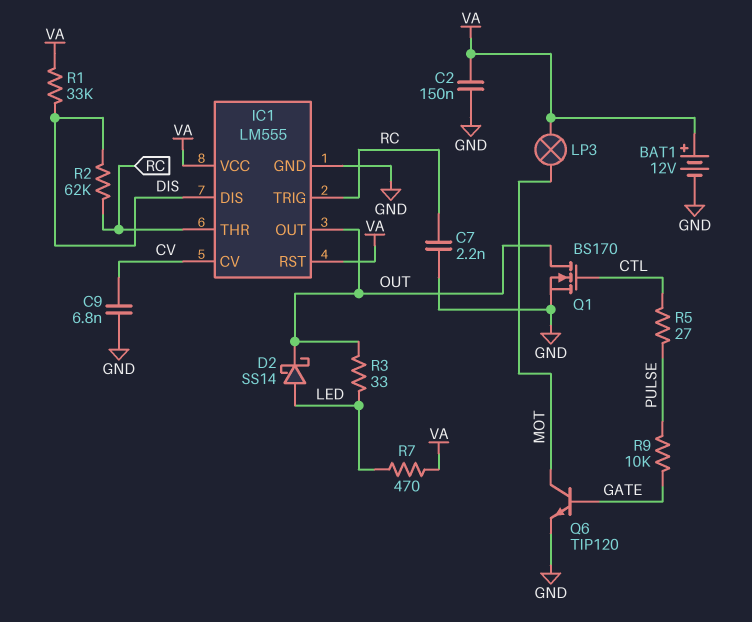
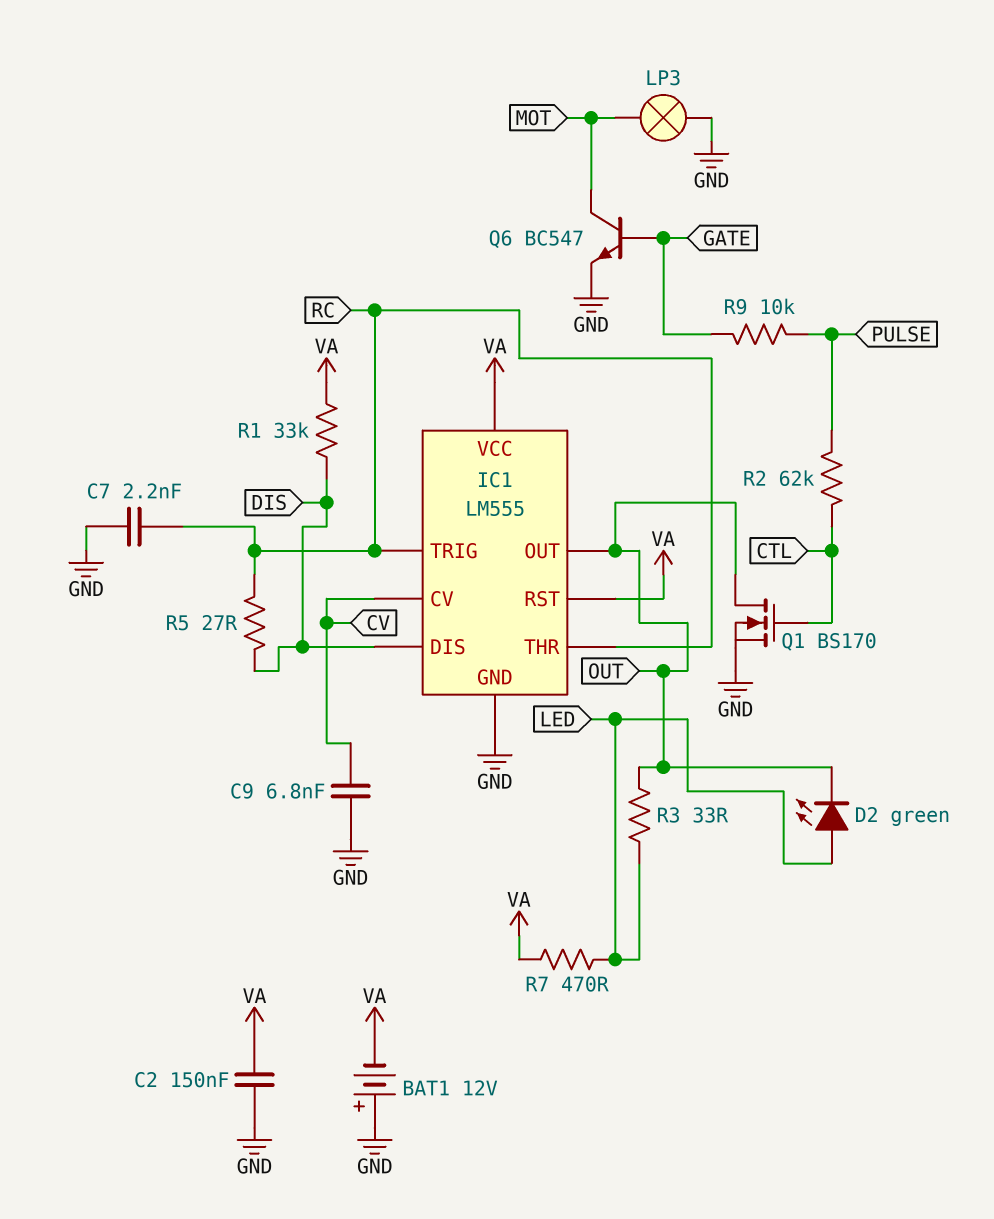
BAT1: 12V (plus VA, minus GND) -> 12V (plus GND, minus VA)
D2: schottky SS14 (A LED, K OUT) -> LED green (A LED, K OUT)
LP3: lamp (MOT, VA) -> lamp (GND, MOT)
Q6: NPN TIP120 (B GATE, C MOT, E GND) -> NPN BC547 (B GATE, C MOT, E GND)
R2: 62k (DIS, RC) -> 62k (CTL, PULSE)
R5: 27 (CTL, PULSE) -> 27 (DIS, RC)

